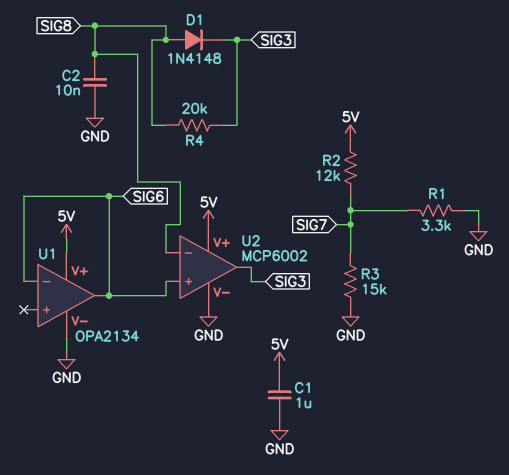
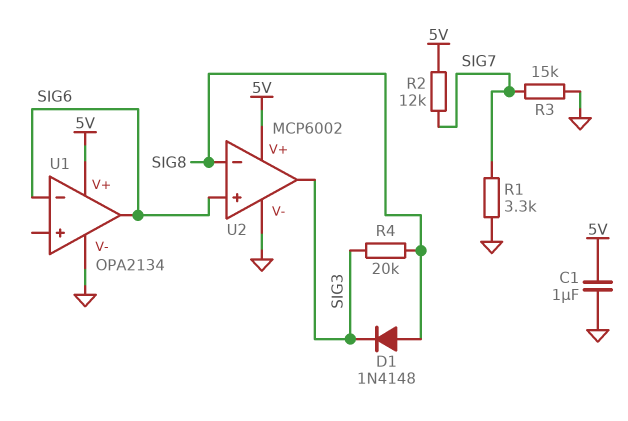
C2: 10nF (GND, SIG8) -> none

